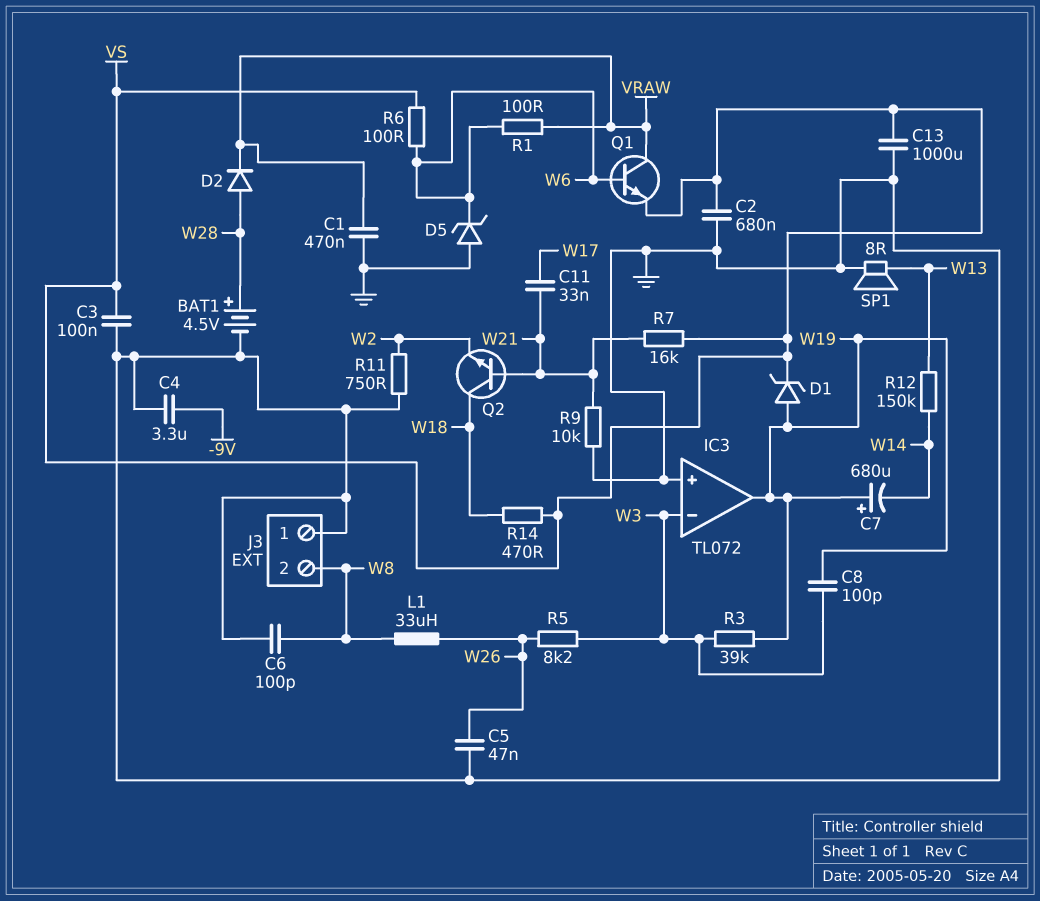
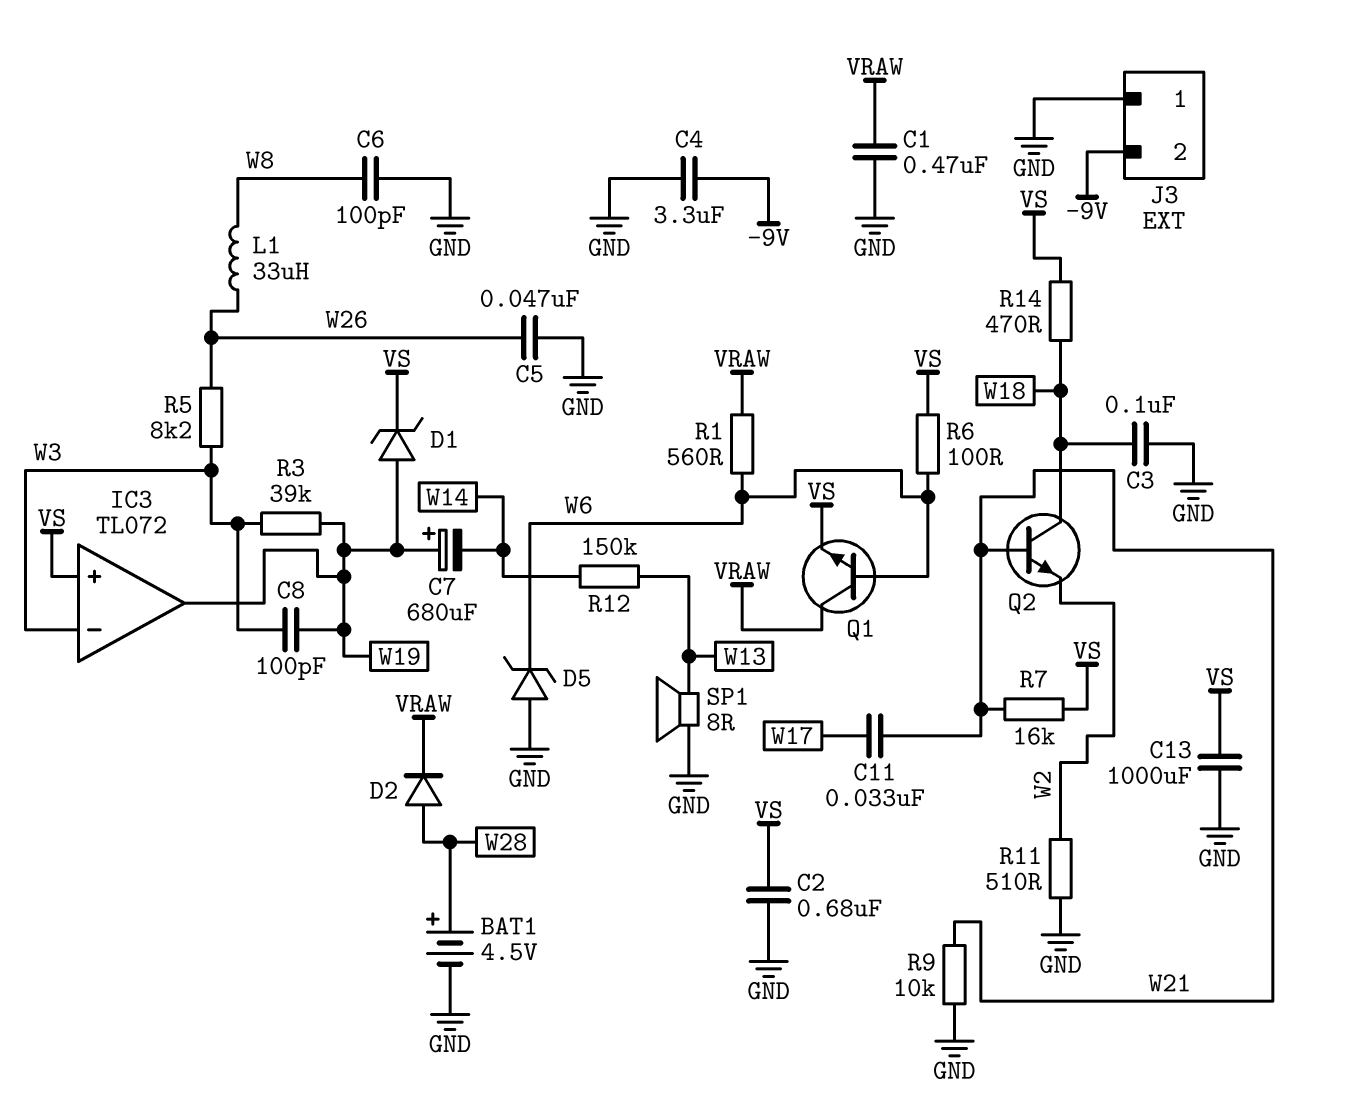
C3: 100nF (GND, VS) -> 100nF (GND, W18)
IC3 pin in+: GND -> VS
J3 pin 2: W8 -> -9V
R1: 100 (VRAW, W6) -> 560 (VRAW, W6)
R11: 750 (GND, W2) -> 510 (GND, W2)

